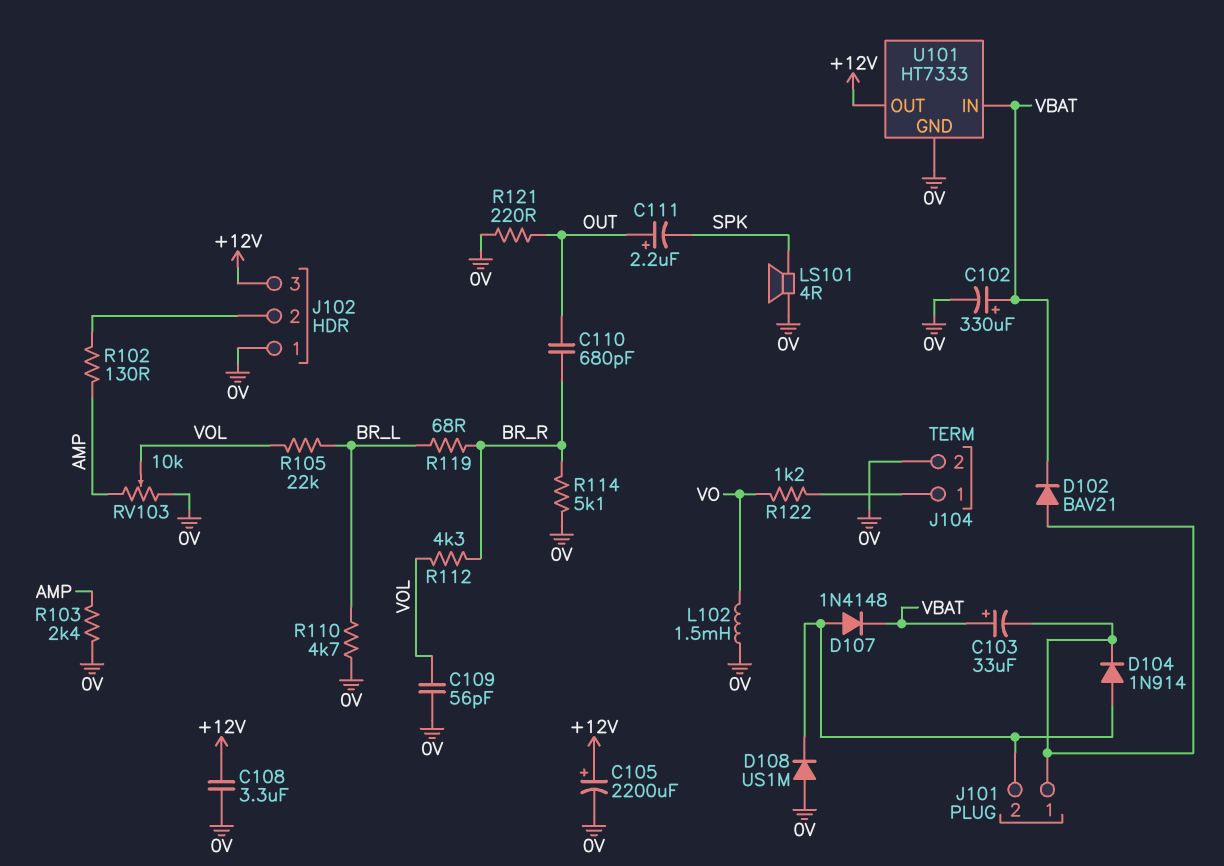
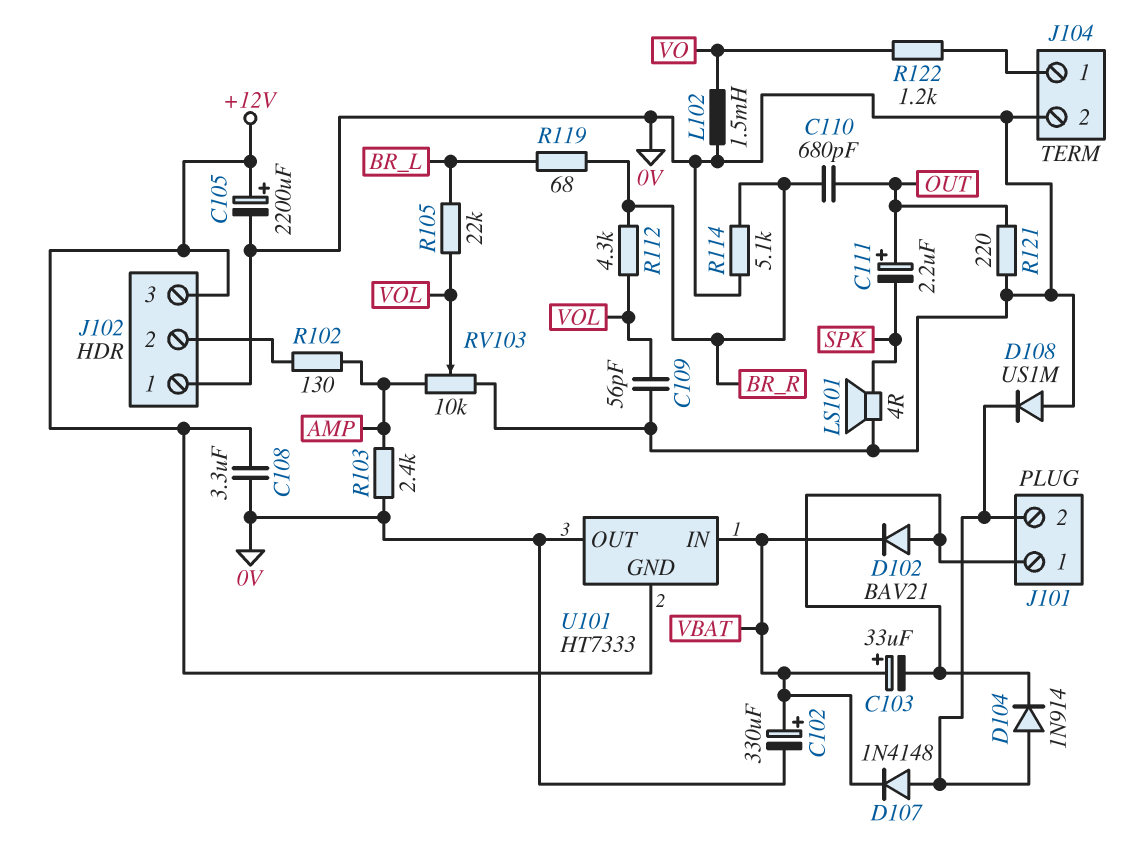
R110: 4.7k (0V, BR_L) -> none
U101 pin GND: 0V -> +12V
U101 pin OUT: +12V -> 0V

